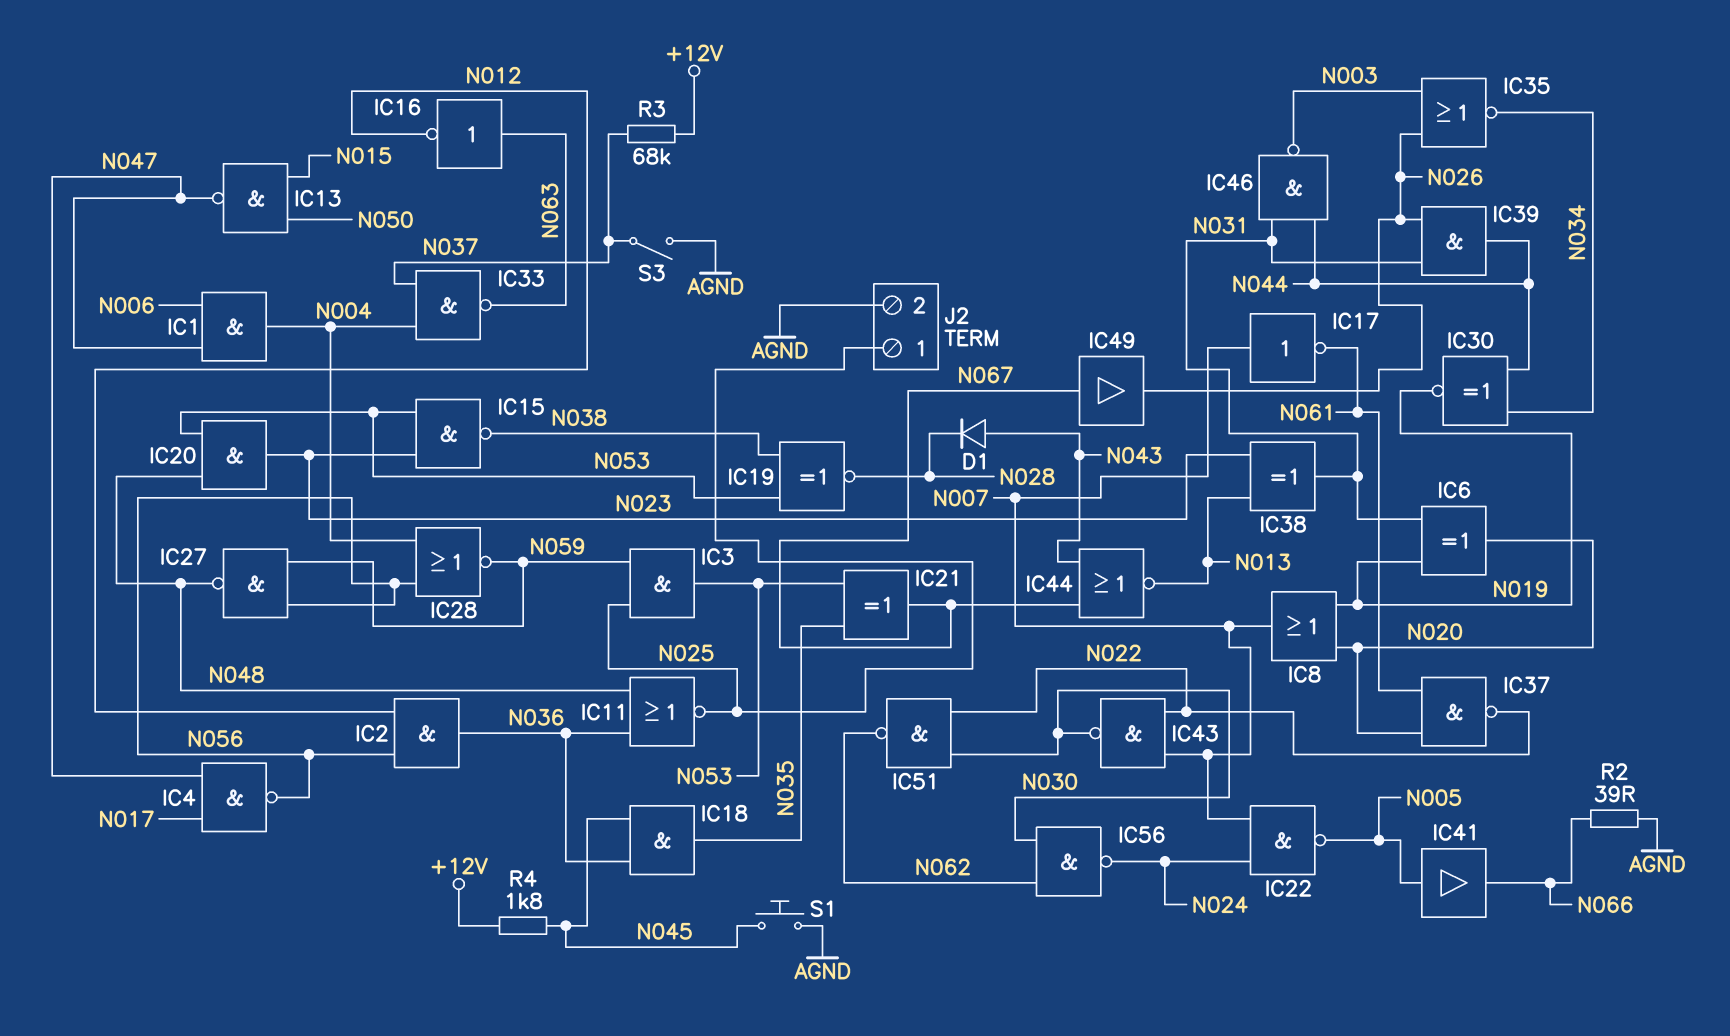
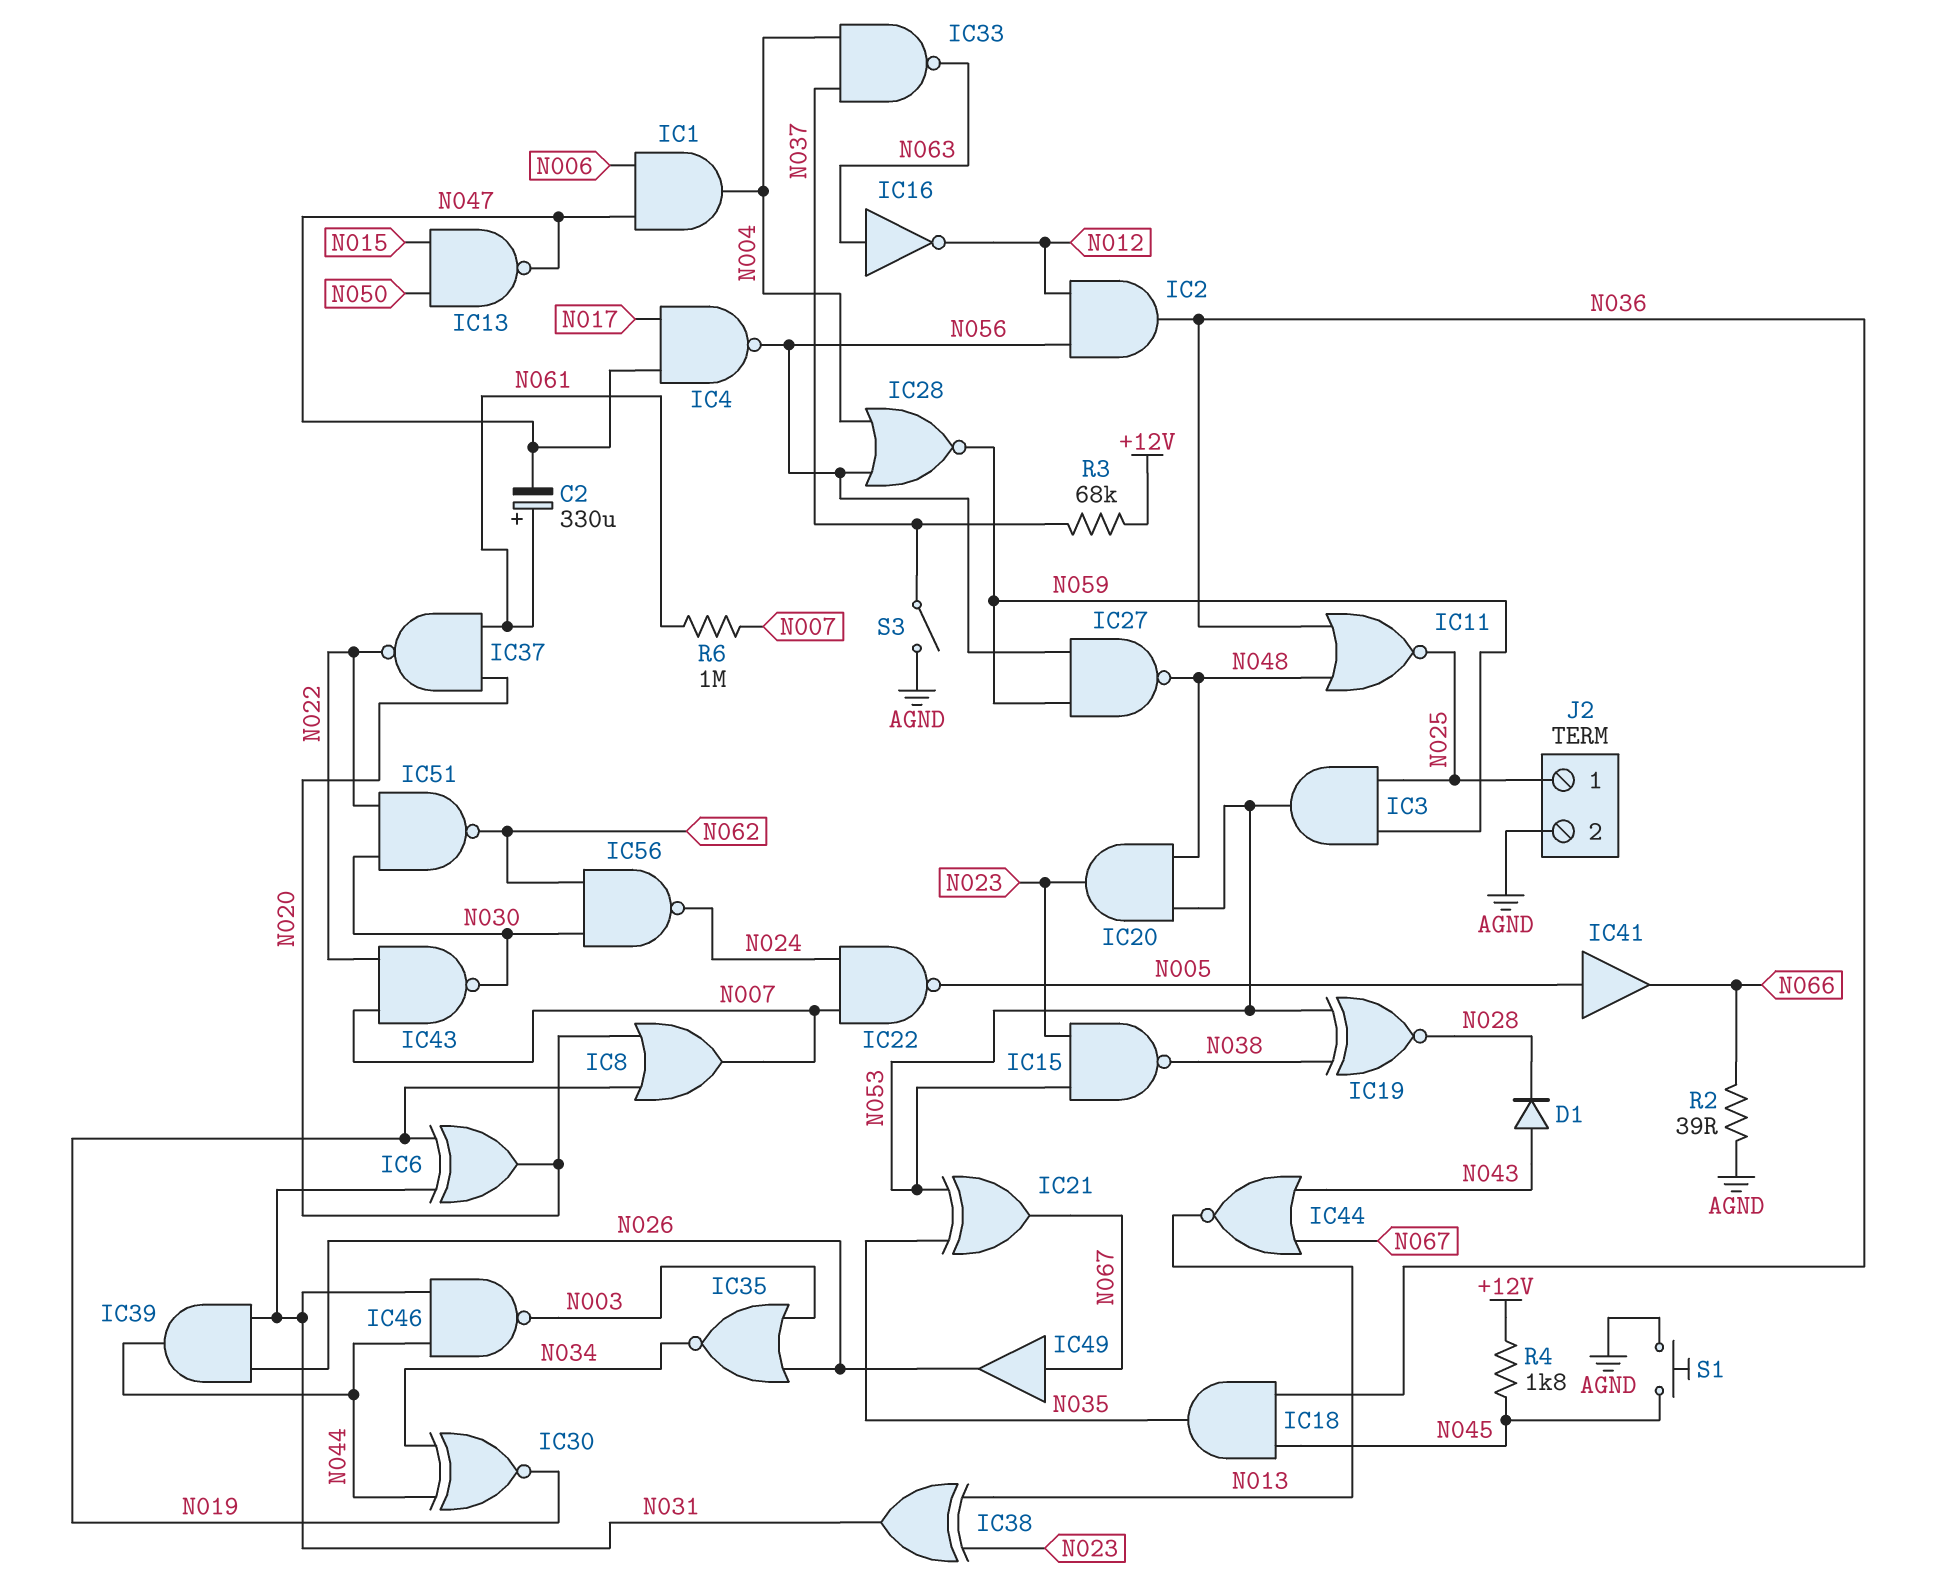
C2: none -> 330uF (plus N061, minus N047)
IC17: NOT (in N007, out N061) -> none
R6: none -> 1M (N007, N061)

